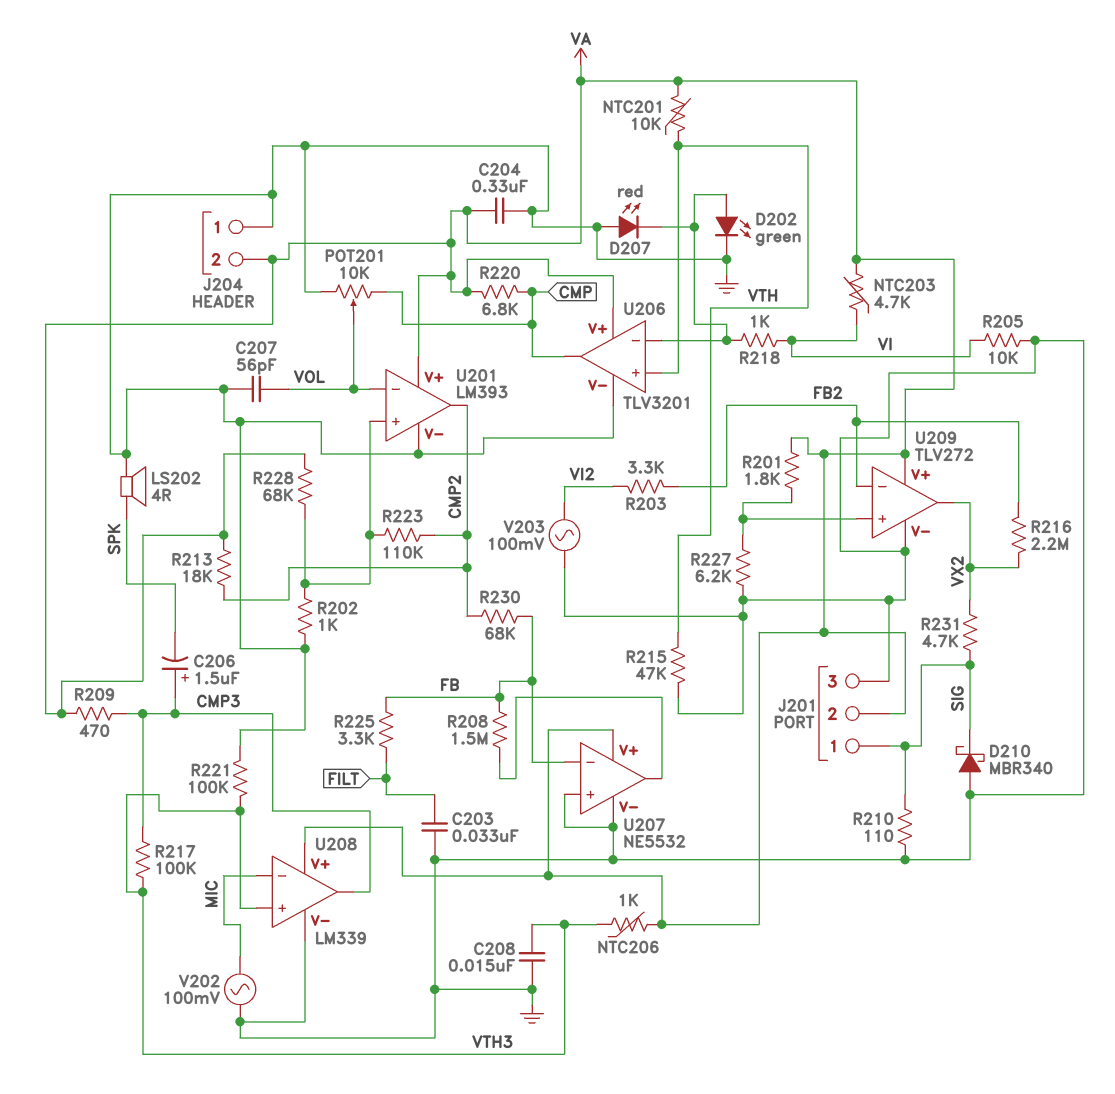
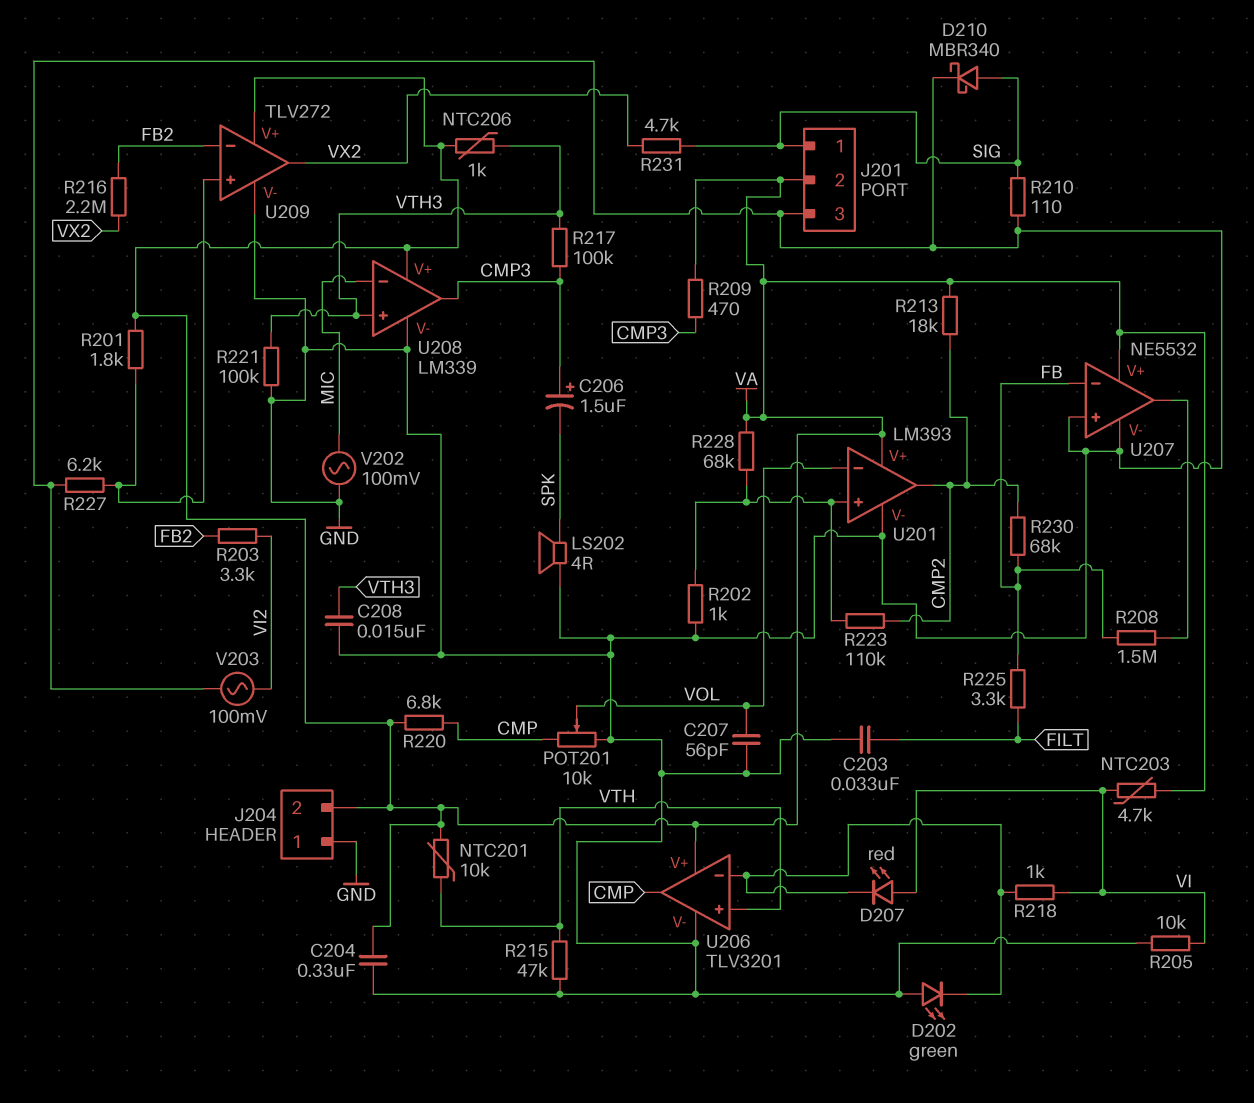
D202: LED green (A U206/in-, K GND) -> LED green (A GND, K U206/in-)
D207: LED red (A GND, K U206/in-) -> LED red (A VI, K U206/in-)
D210: schottky MBR340 (A GND, K SIG) -> schottky MBR340 (A SIG, K GND)

